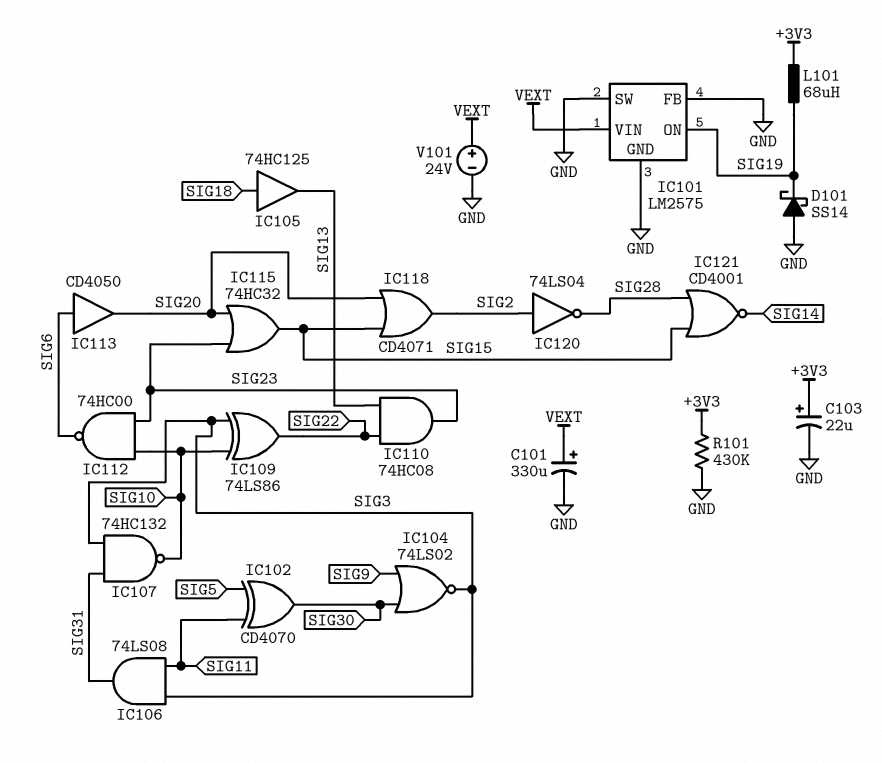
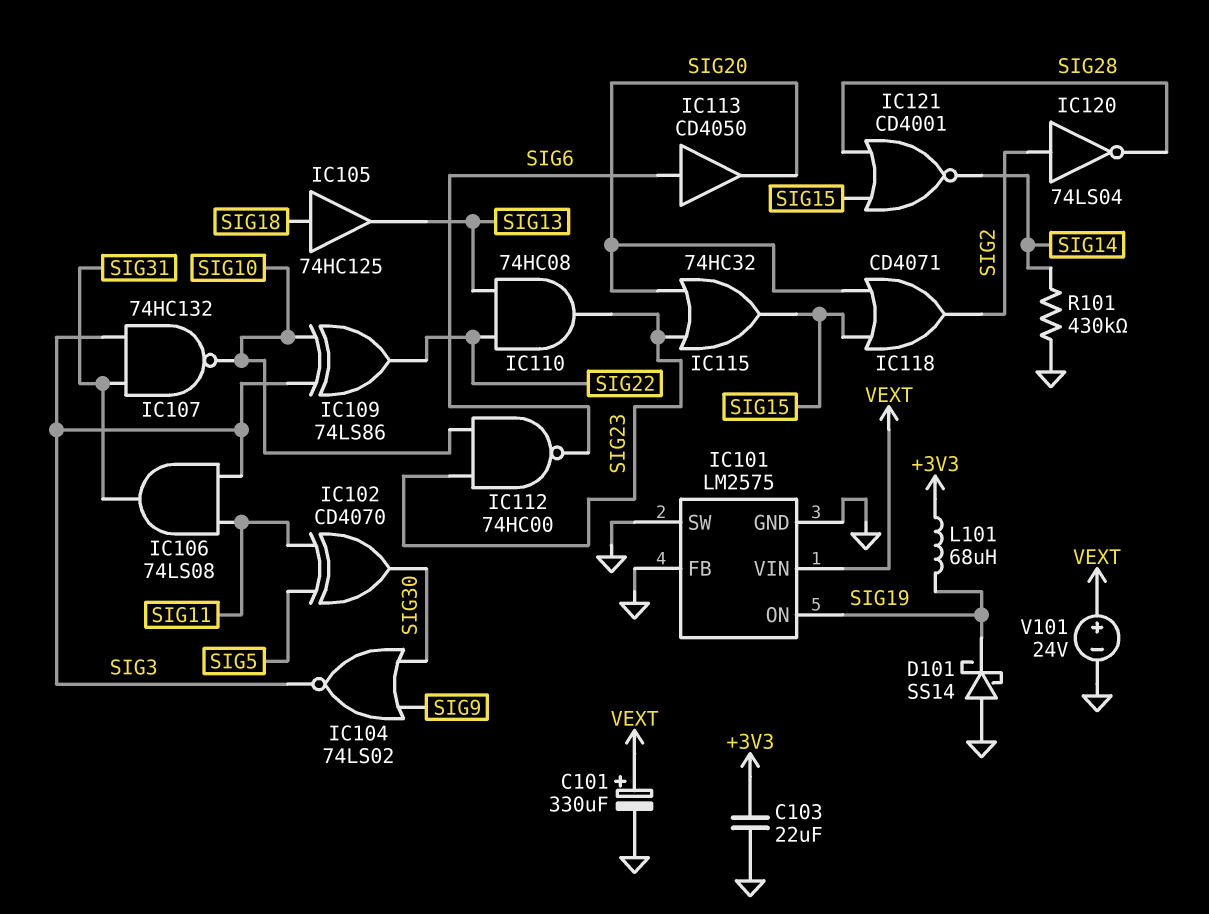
C103: 22uF (plus +3V3, minus GND) -> 22uF (+3V3, GND)
R101: 430k (+3V3, GND) -> 430k (GND, SIG14)

